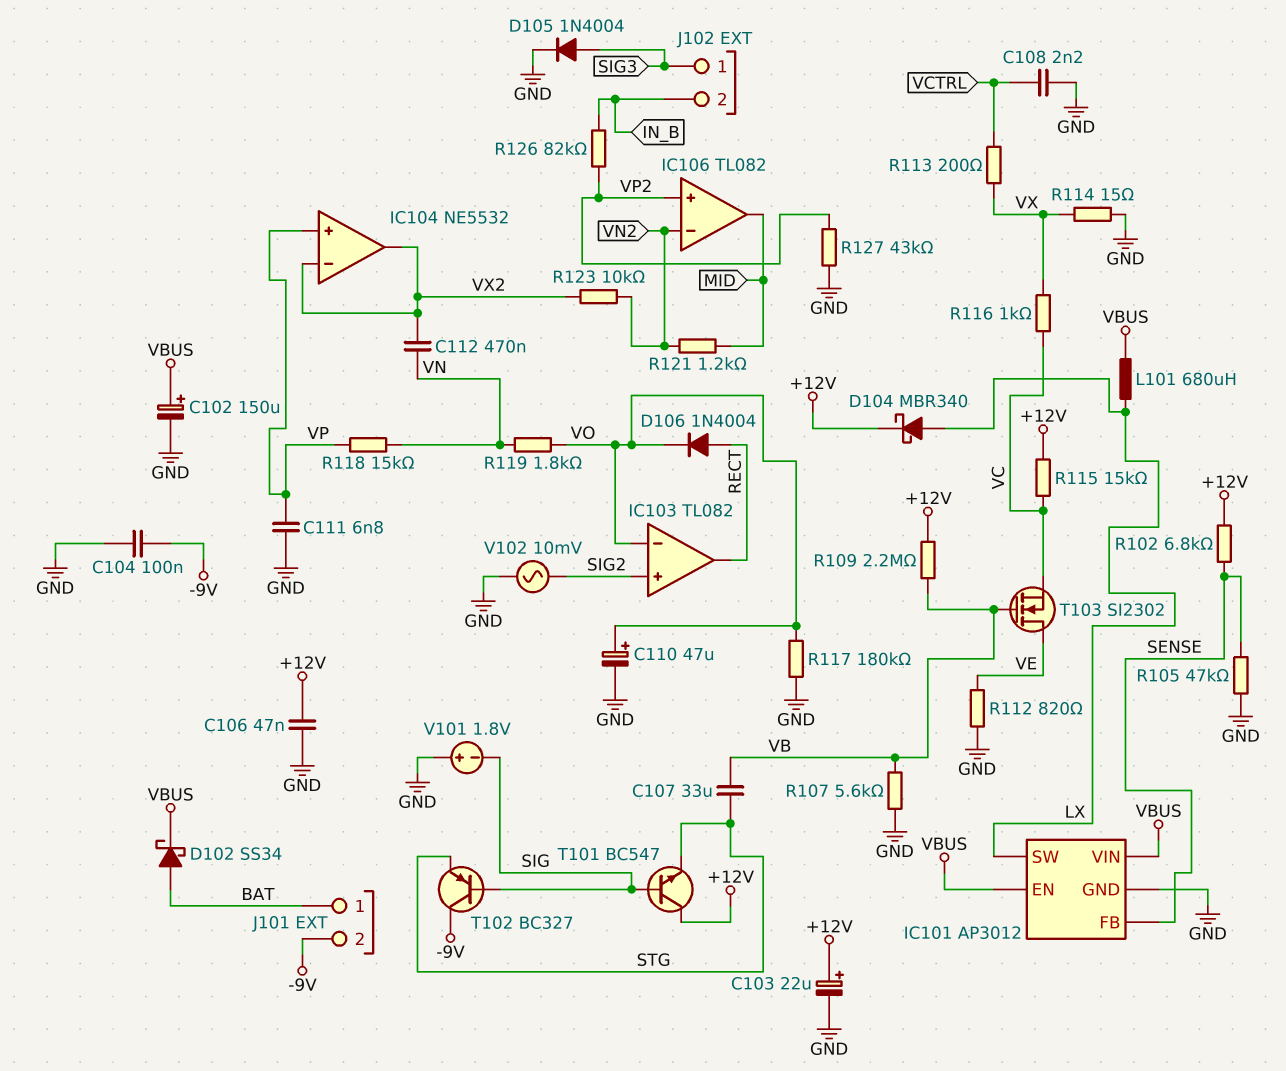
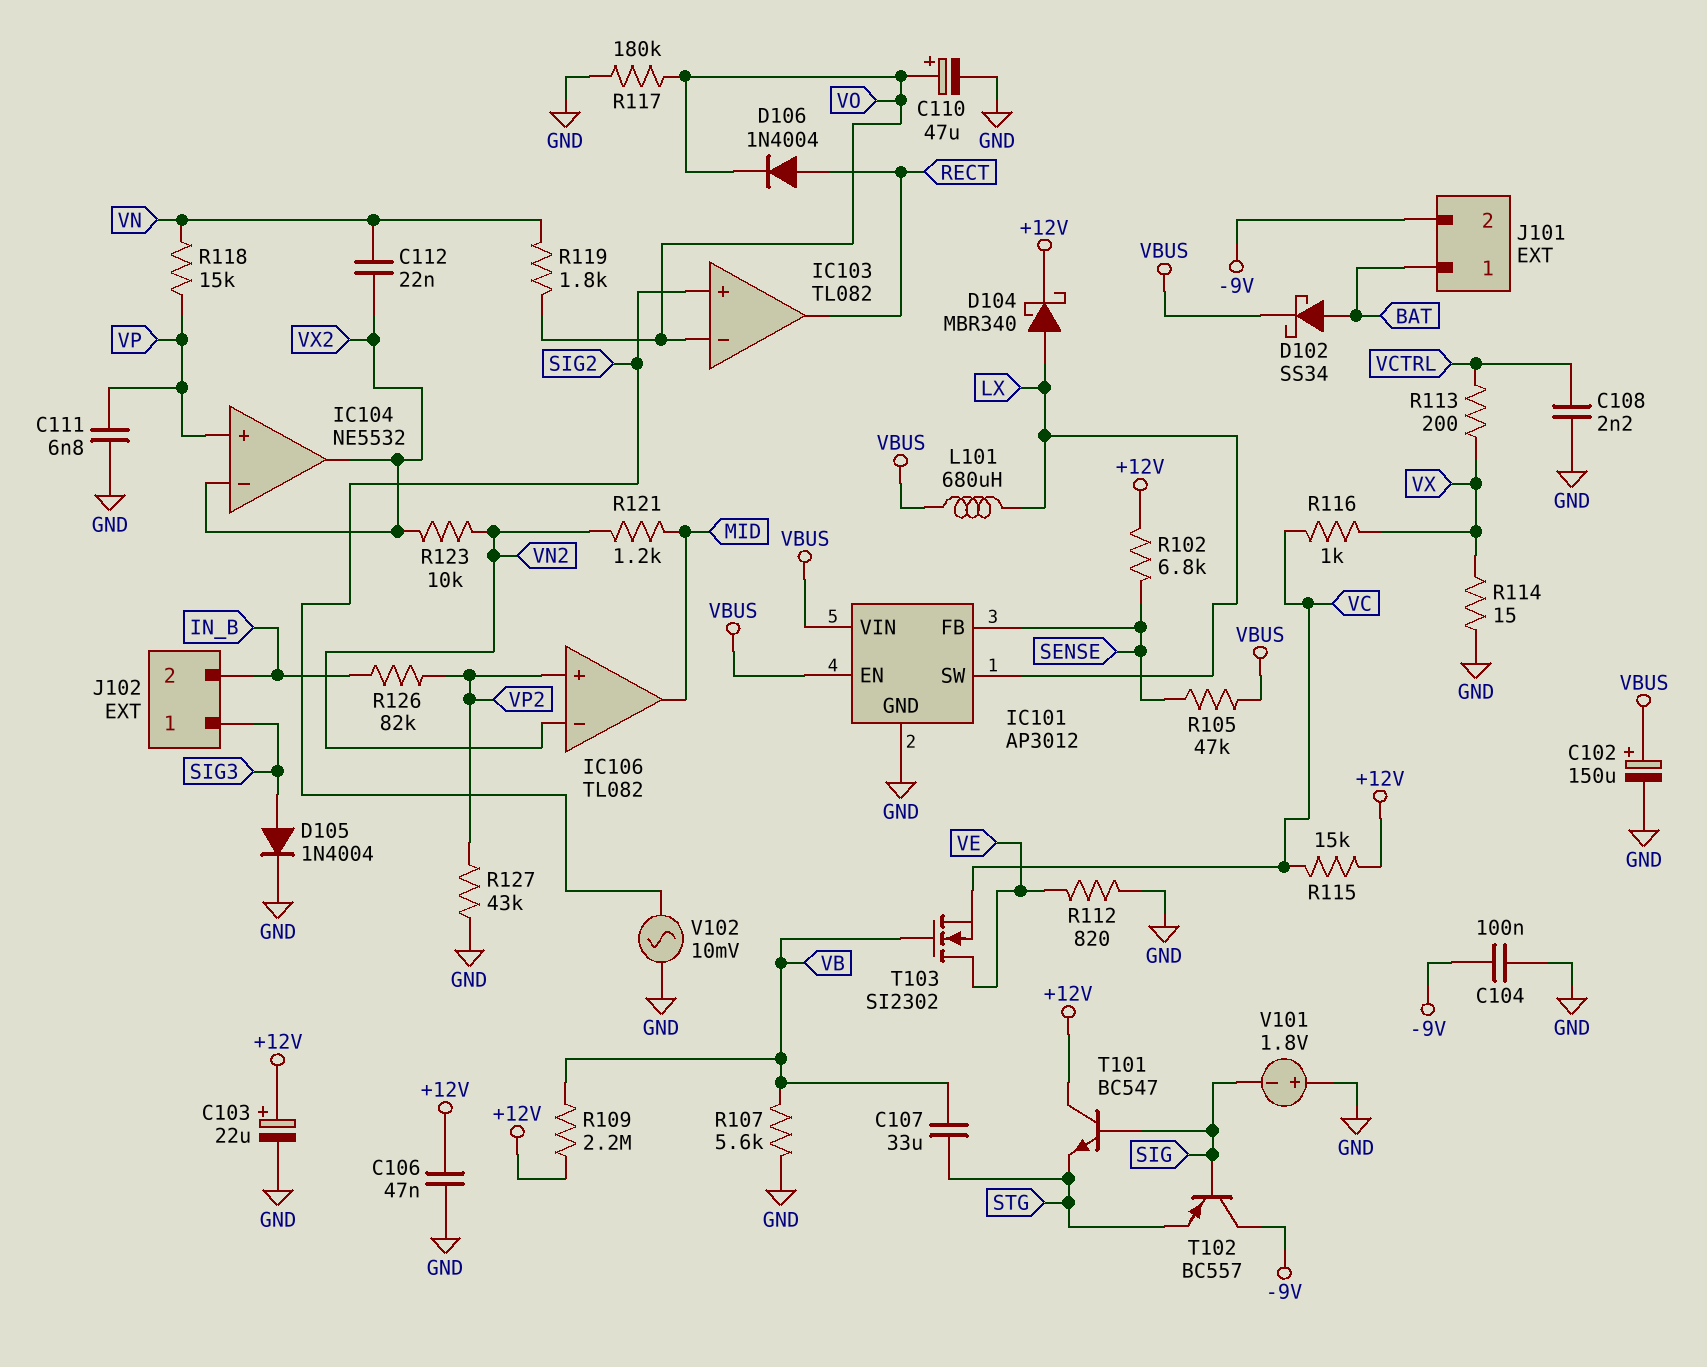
C112: 470nF (VN, VX2) -> 22nF (VN, VX2)
R105: 47k (GND, SENSE) -> 47k (SENSE, VBUS)
T102: PNP BC327 (B SIG, C -9V, E STG) -> PNP BC557 (B SIG, C -9V, E STG)

